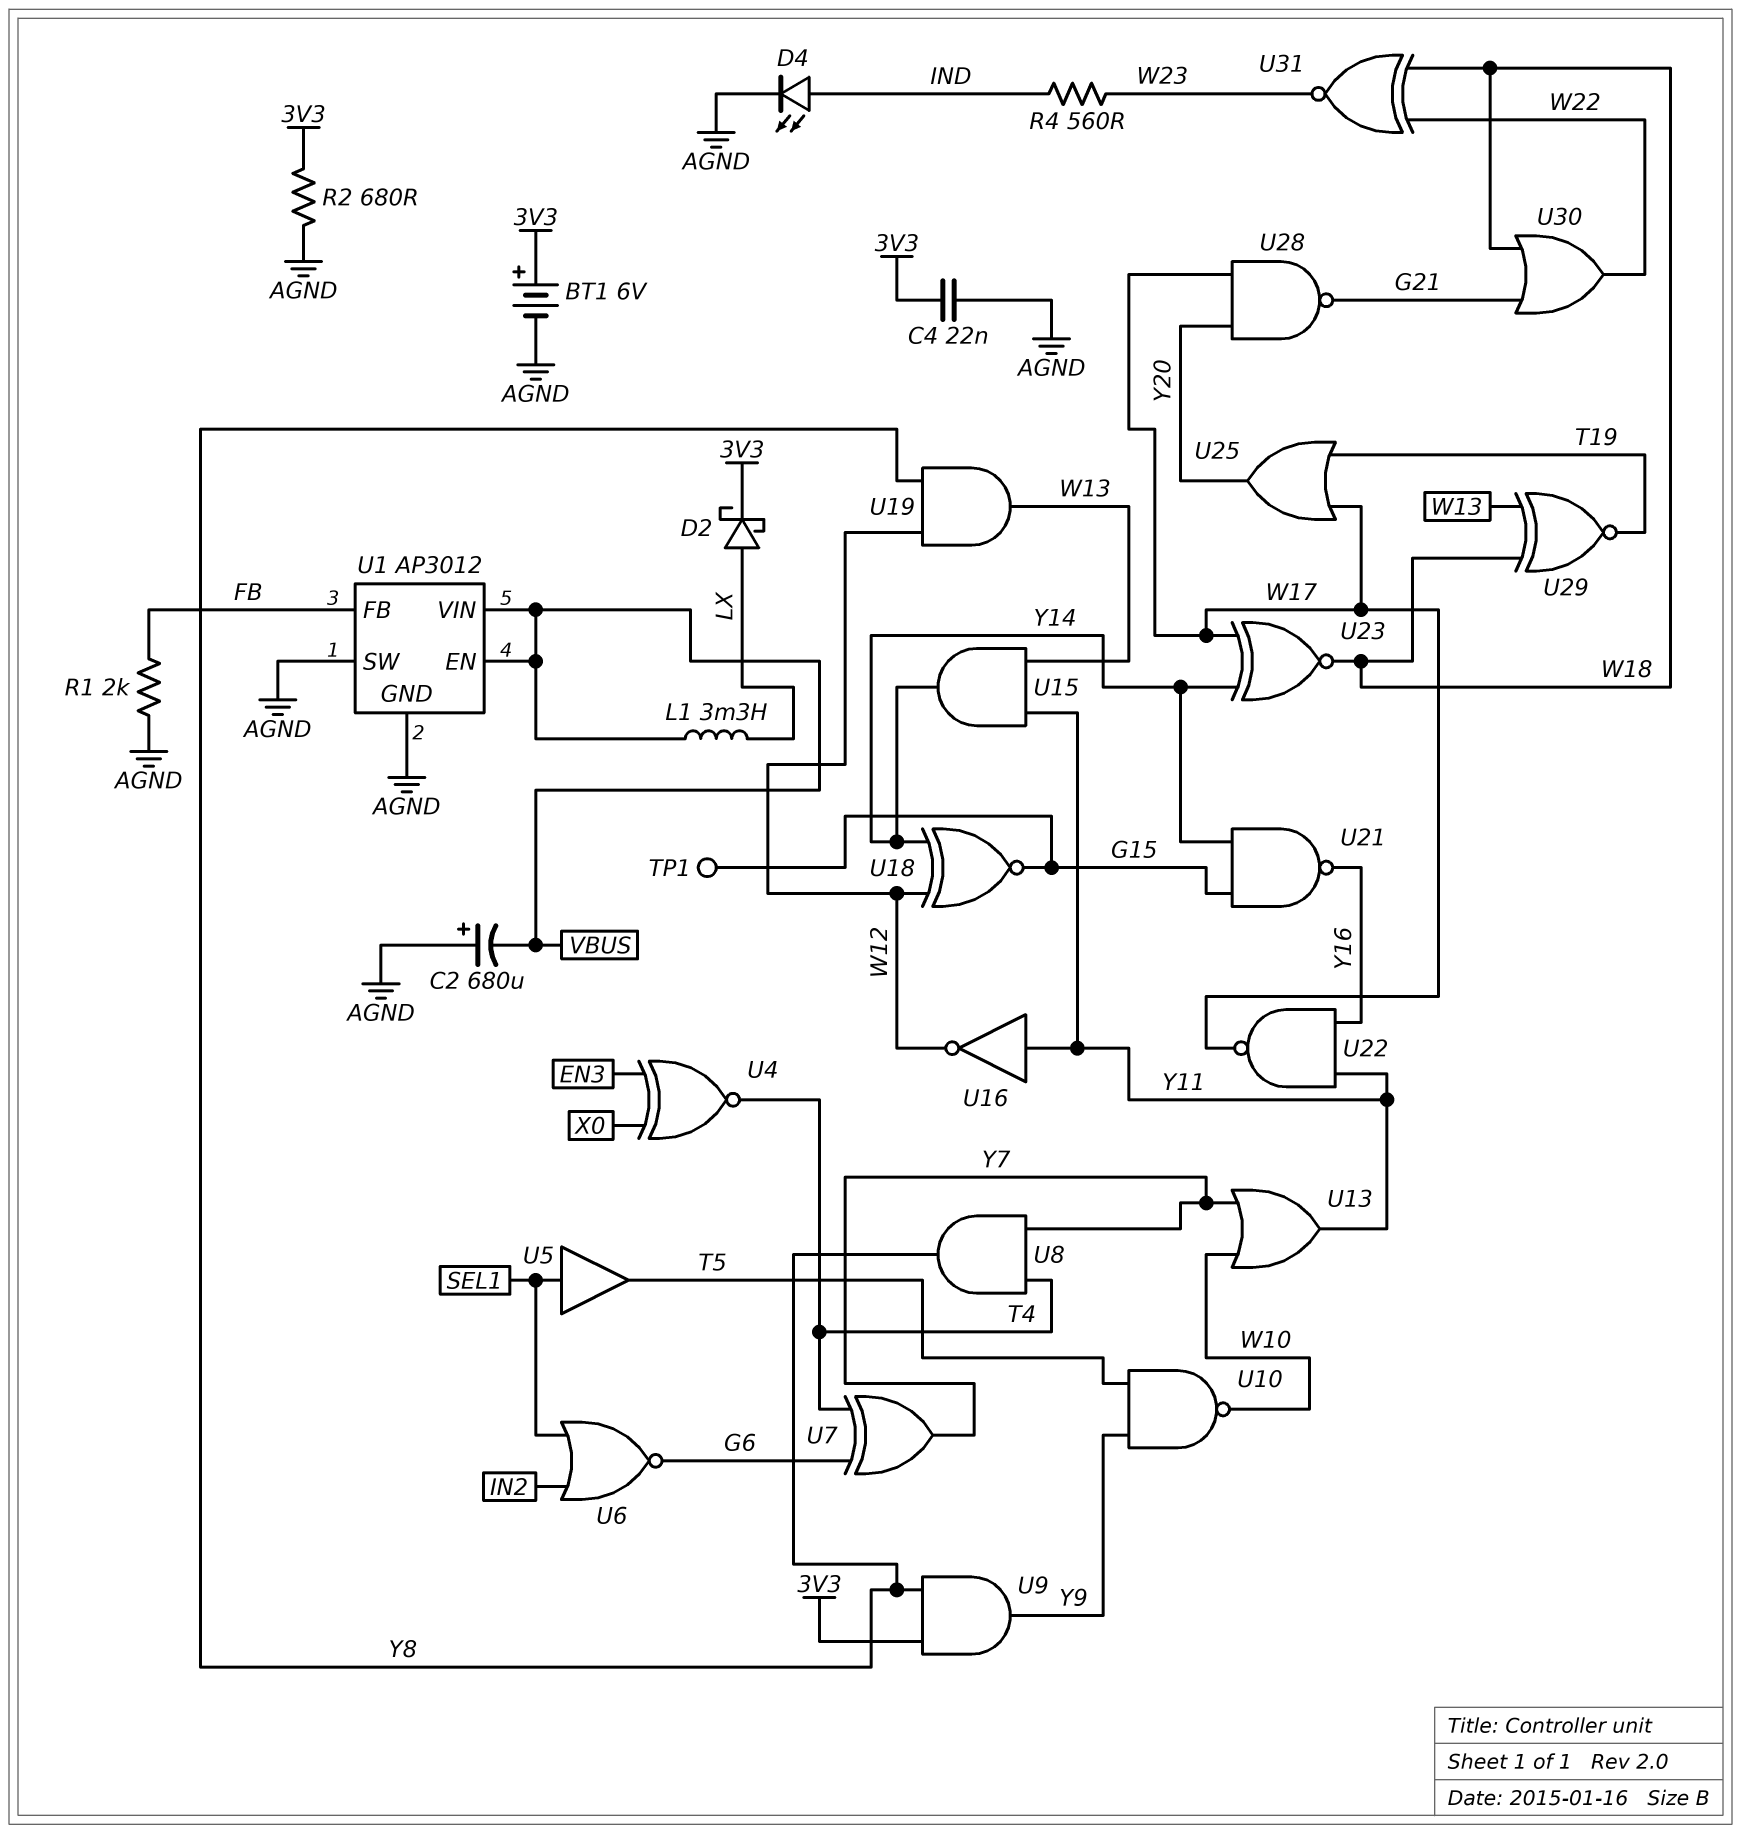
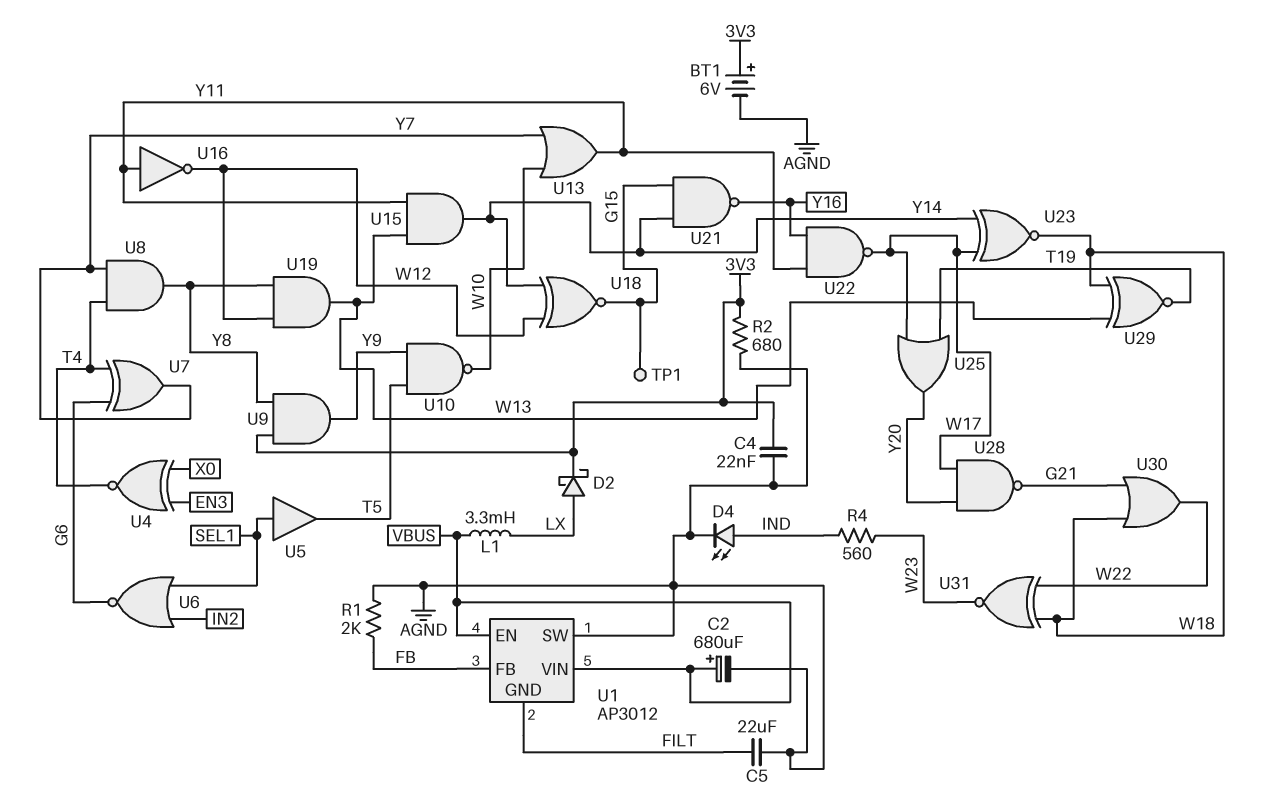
C2: 680uF (plus AGND, minus VBUS) -> 680uF (plus VBUS, minus AGND)
C5: none -> 22uF (AGND, FILT)
U1 pin GND: AGND -> FILT

